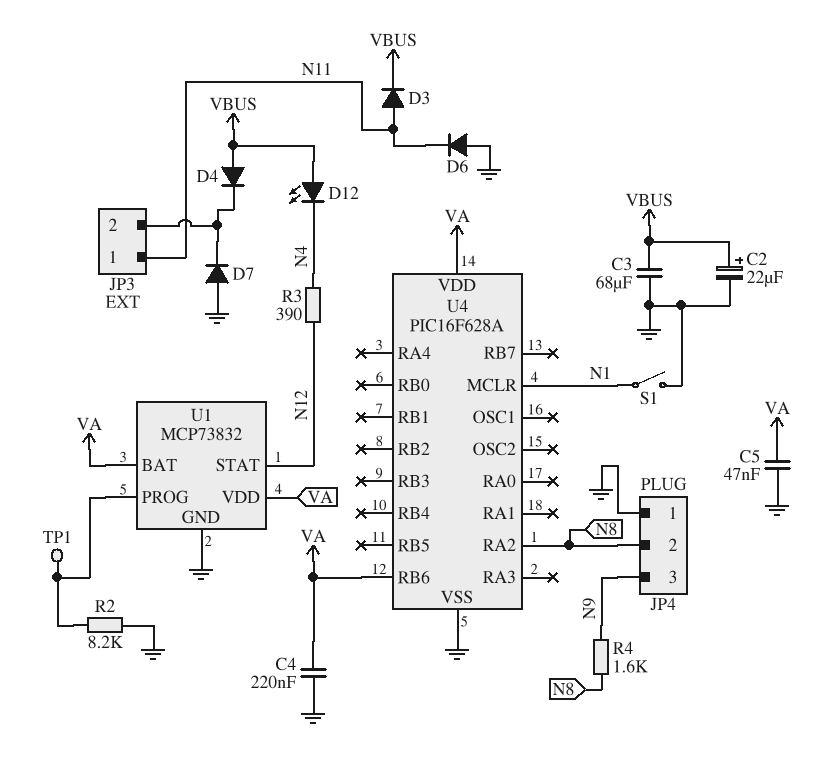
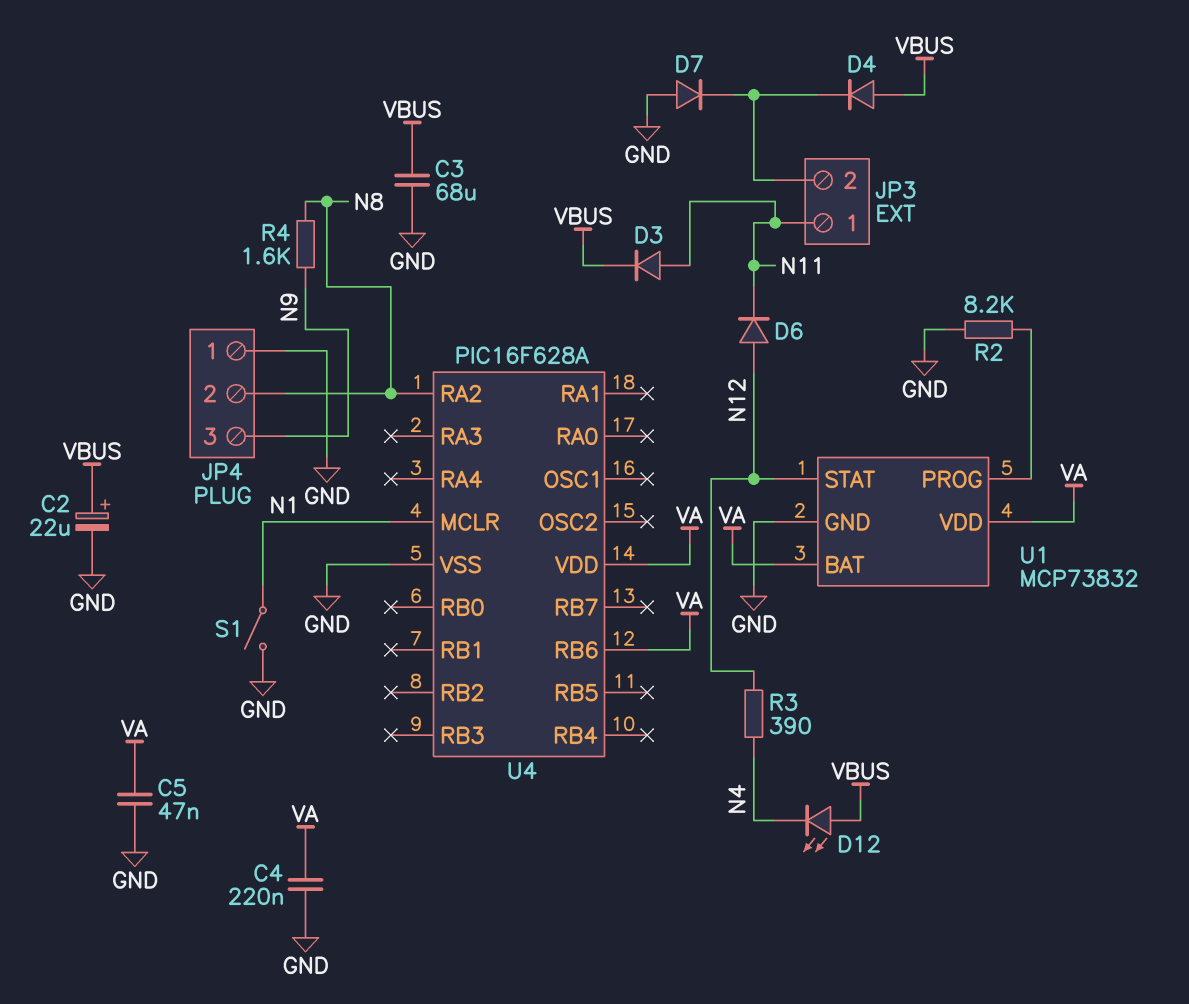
D6: diode (A GND, K N11) -> diode (A N12, K N11)
TP1: test point (U1/PROG) -> none

